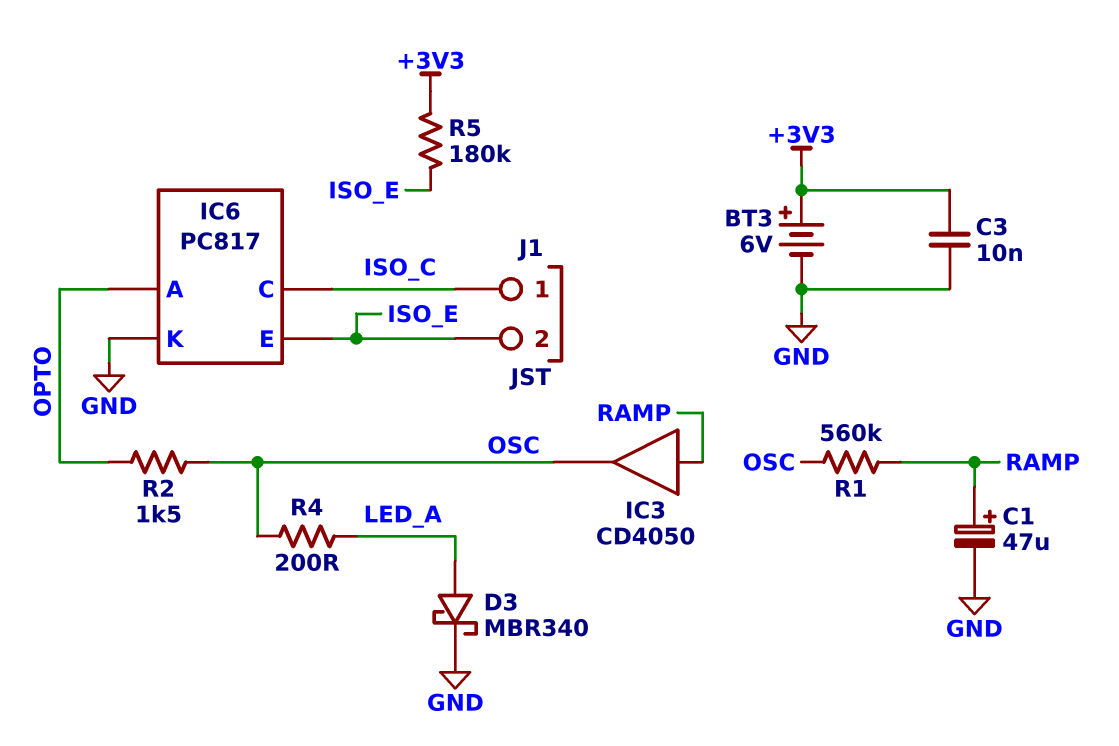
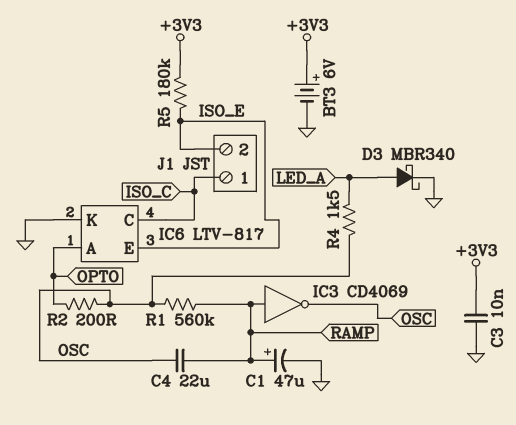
C4: none -> 22uF (OSC, RAMP)
IC3: buffer CD4050 (in RAMP, out OSC) -> NOT CD4069 (in RAMP, out OSC)
IC6: PC817 -> LTV-817
R2: 1.5k (OPTO, OSC) -> 200 (OPTO, OSC)
R4: 200 (LED_A, OSC) -> 1.5k (LED_A, OSC)

